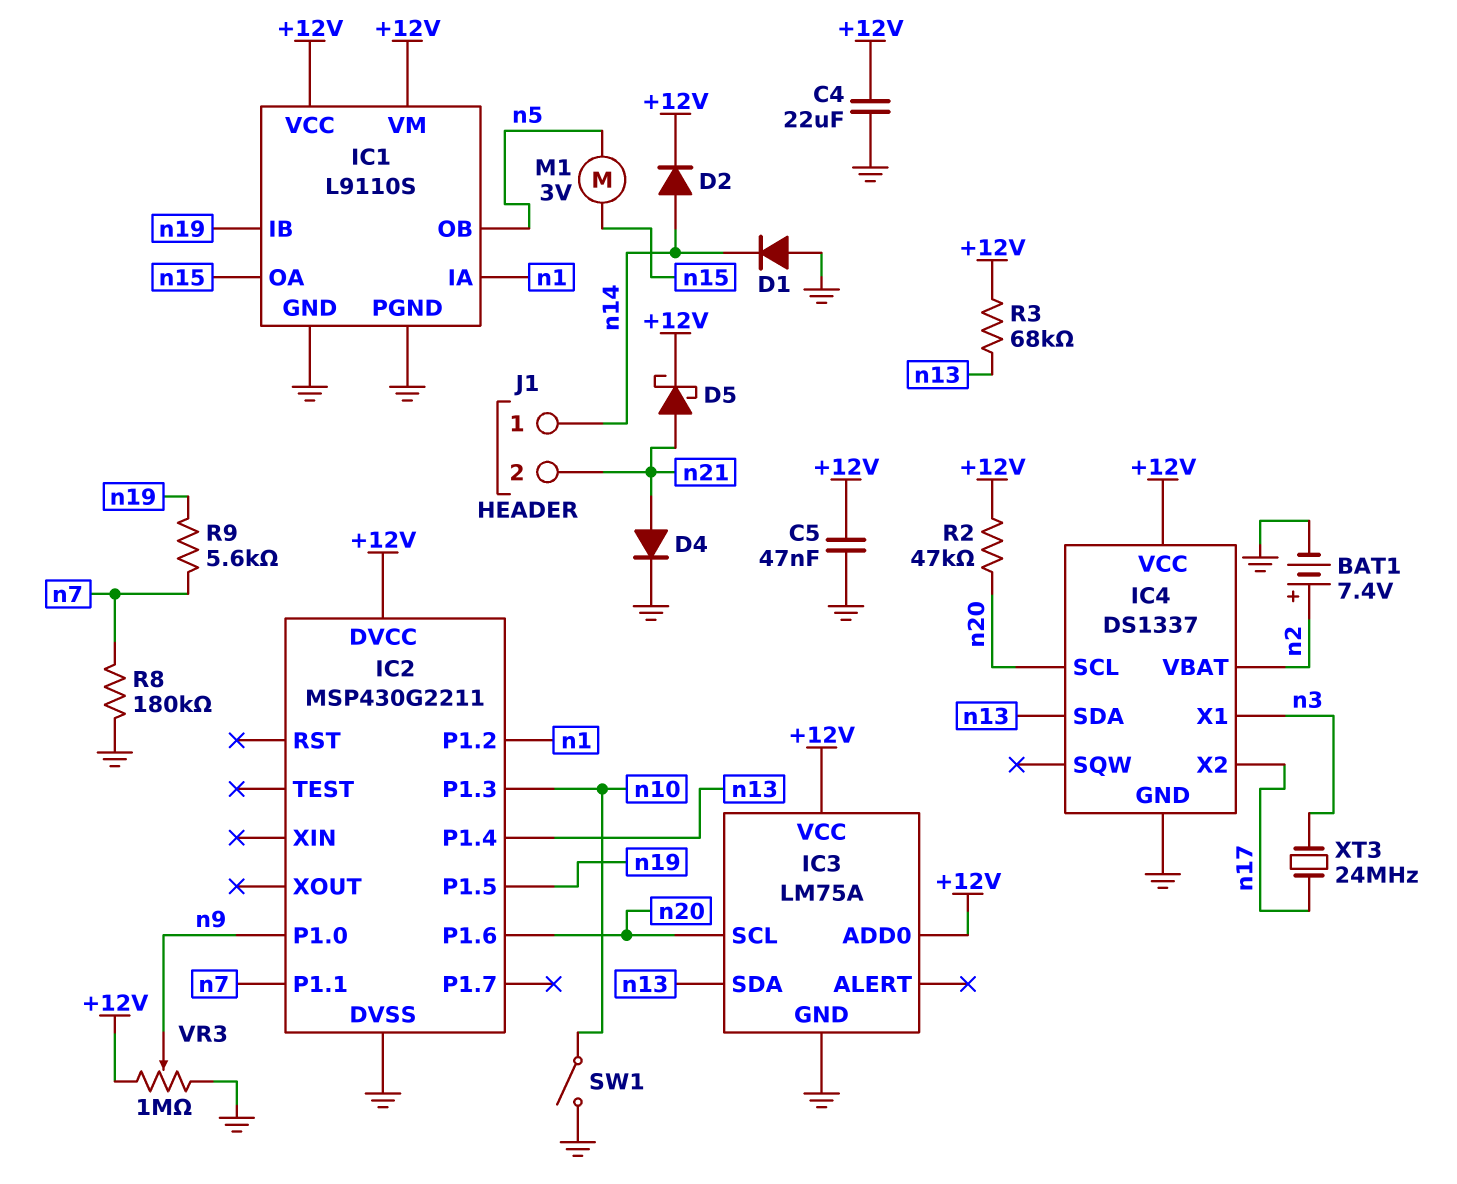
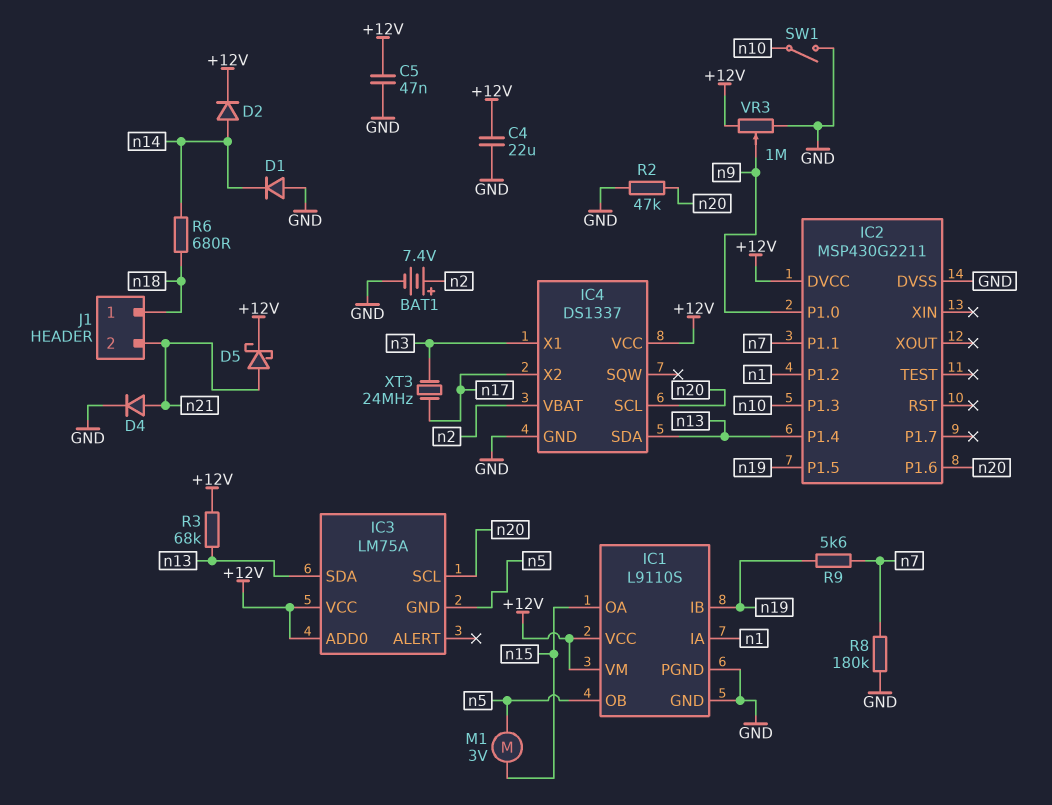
IC3 pin GND: GND -> n5
J1 pin 1: n14 -> n18
R2: 47k (+12V, n20) -> 47k (GND, n20)
R6: none -> 680 (n14, n18)

